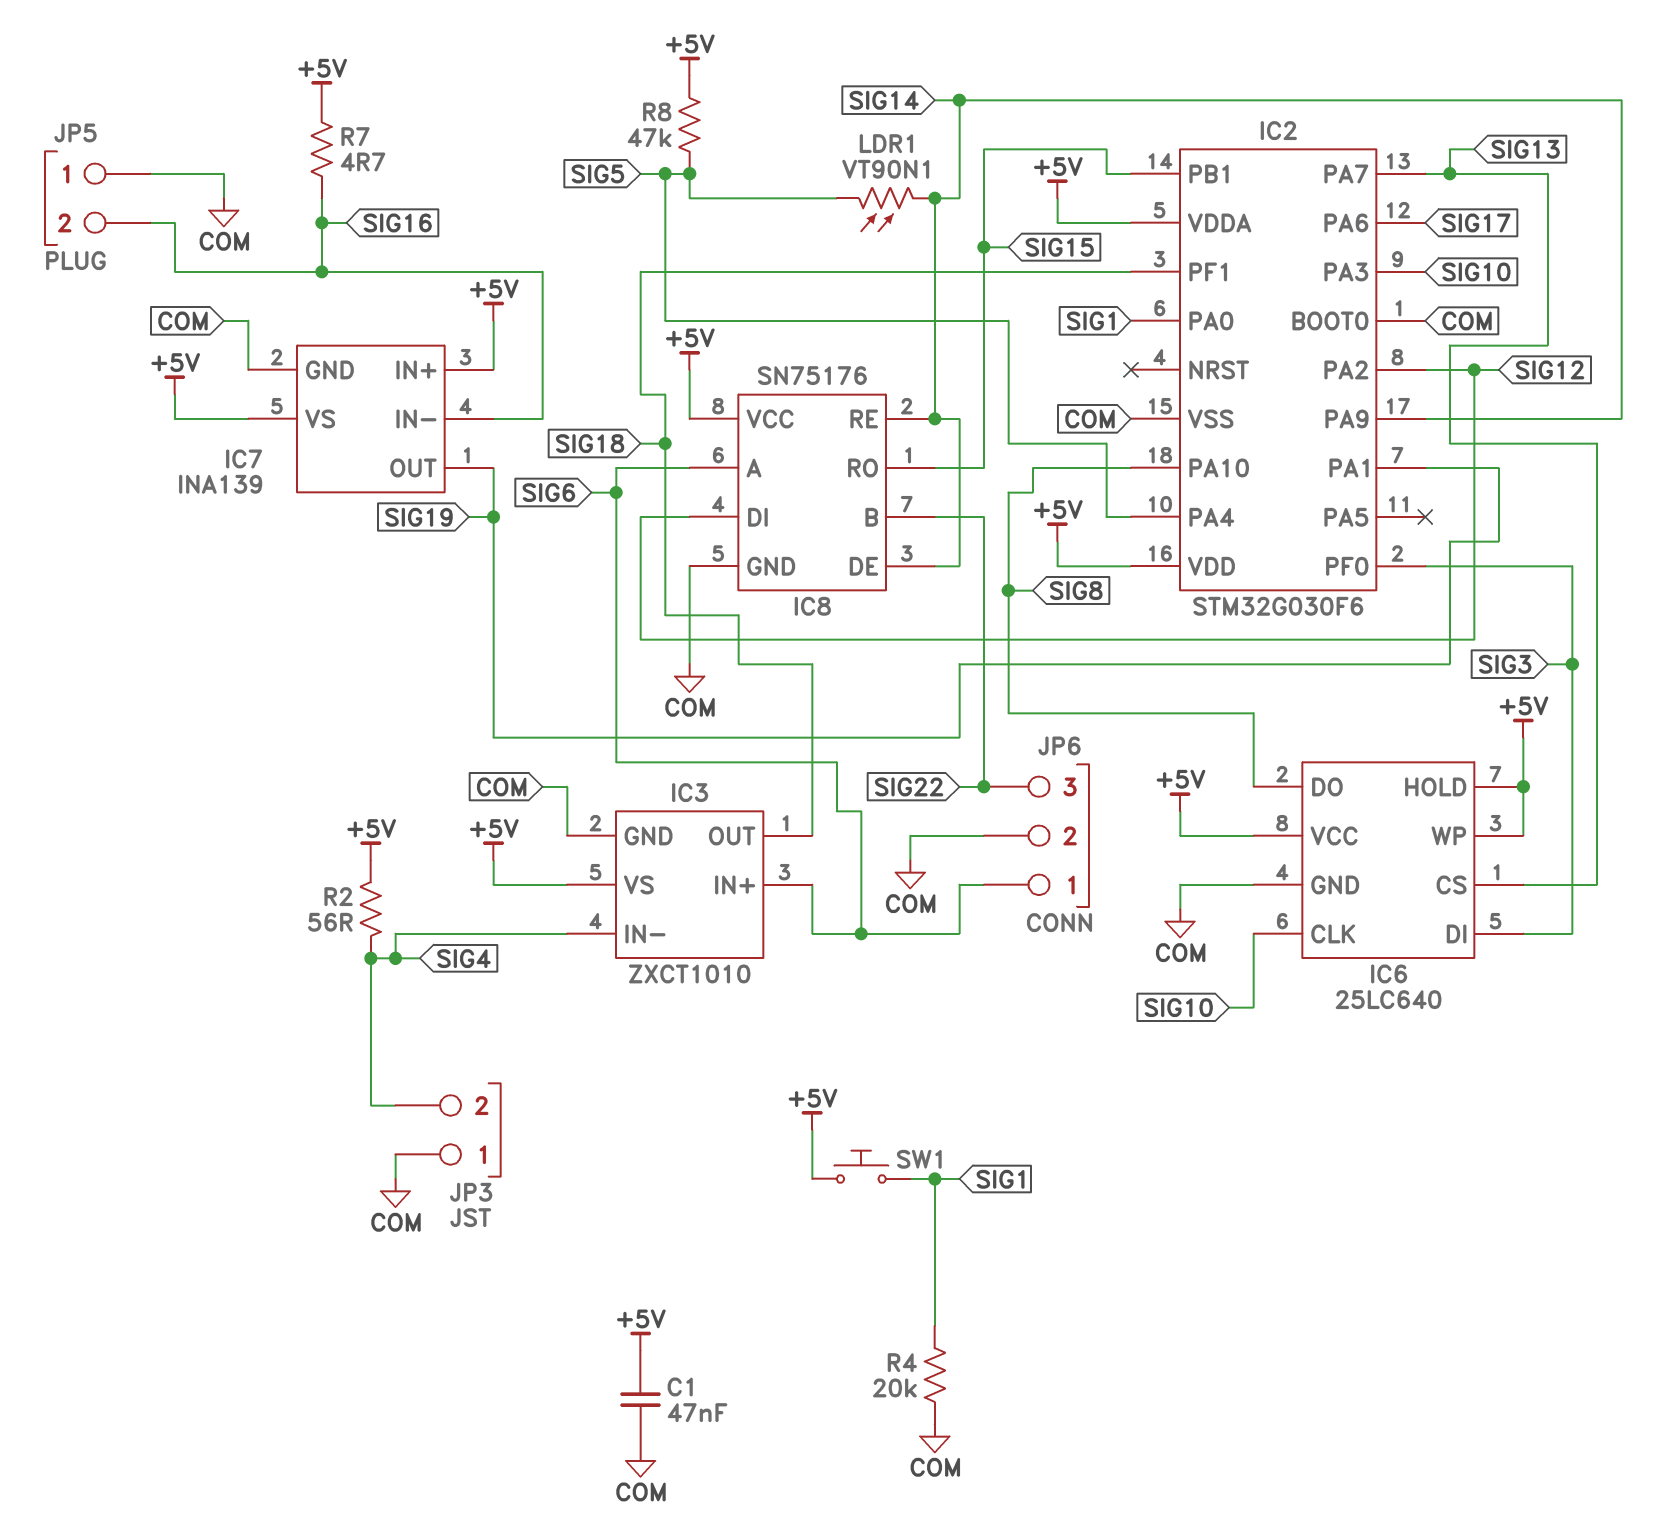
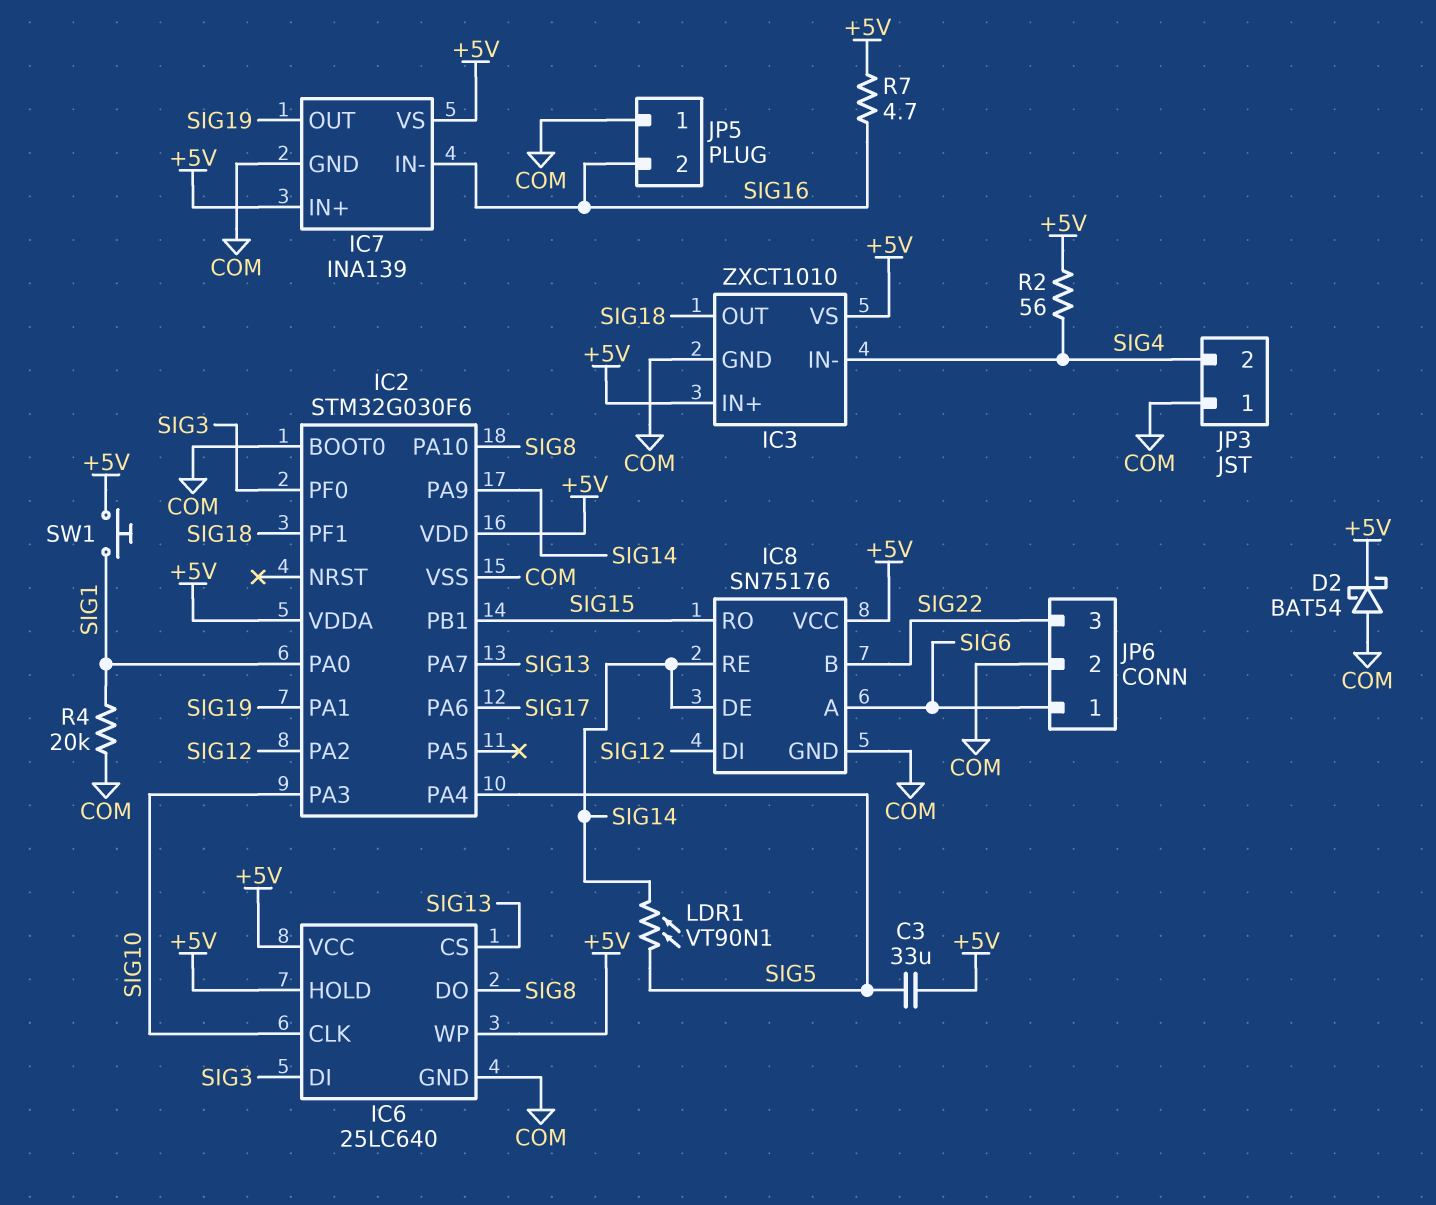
C1: 47nF (+5V, COM) -> none
C3: none -> 33uF (+5V, SIG5)
D2: none -> schottky BAT54 (A COM, K +5V)
IC3 pin IN+: SIG6 -> +5V
R8: 47k (+5V, SIG5) -> none

